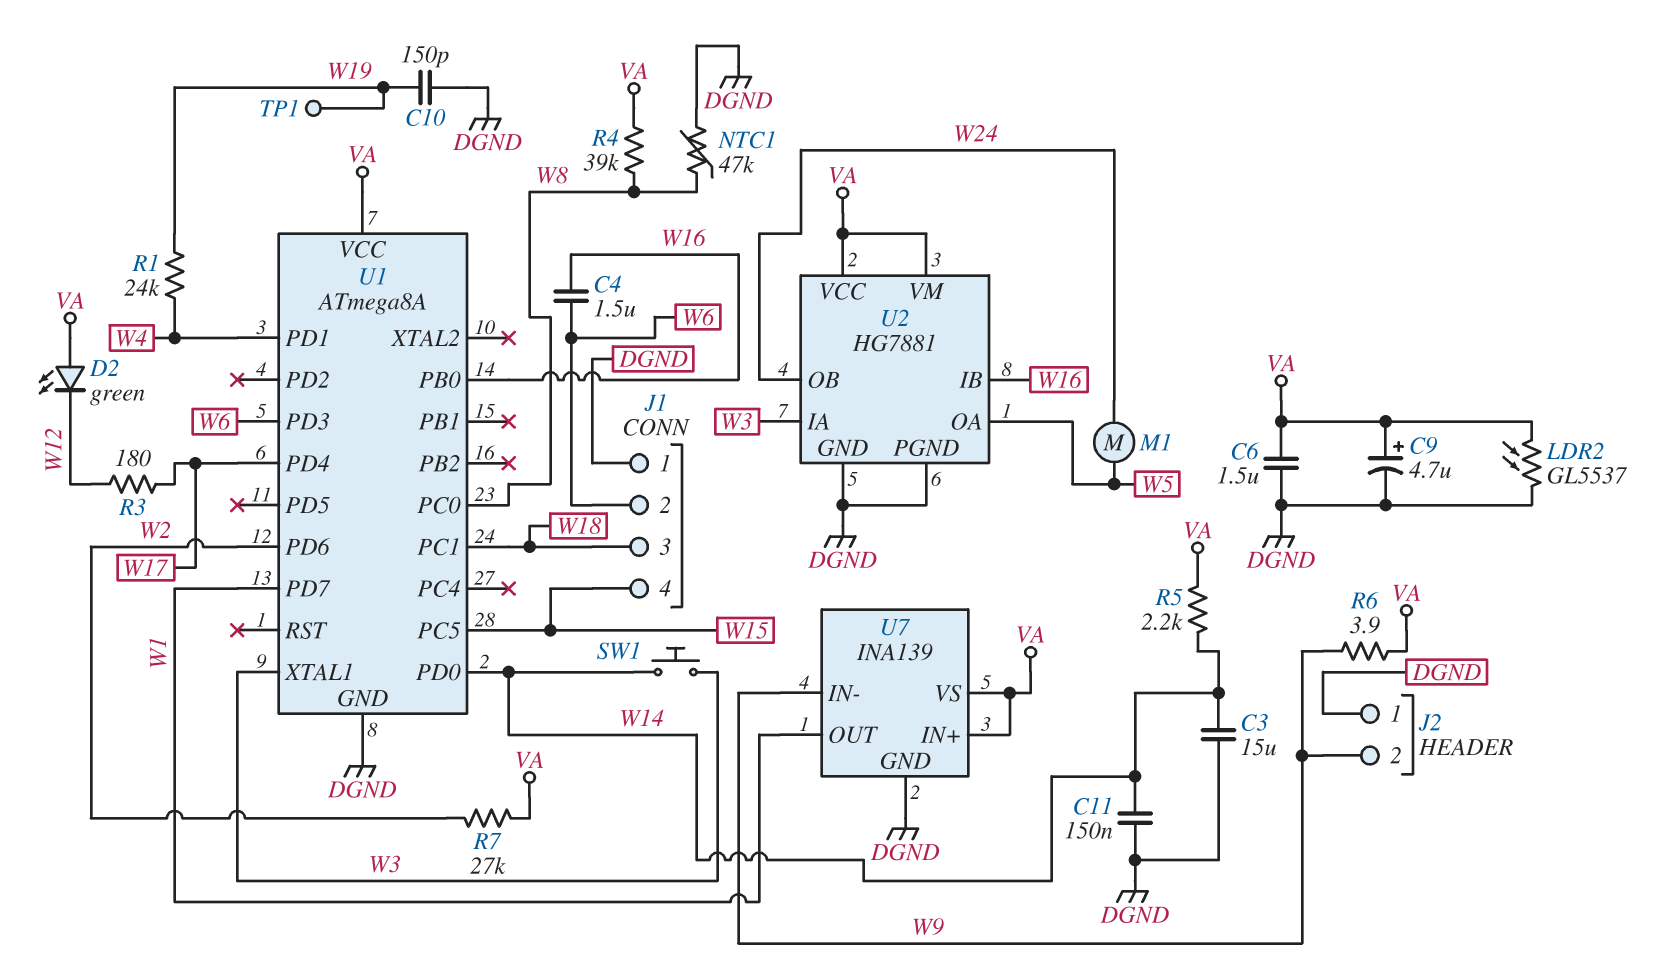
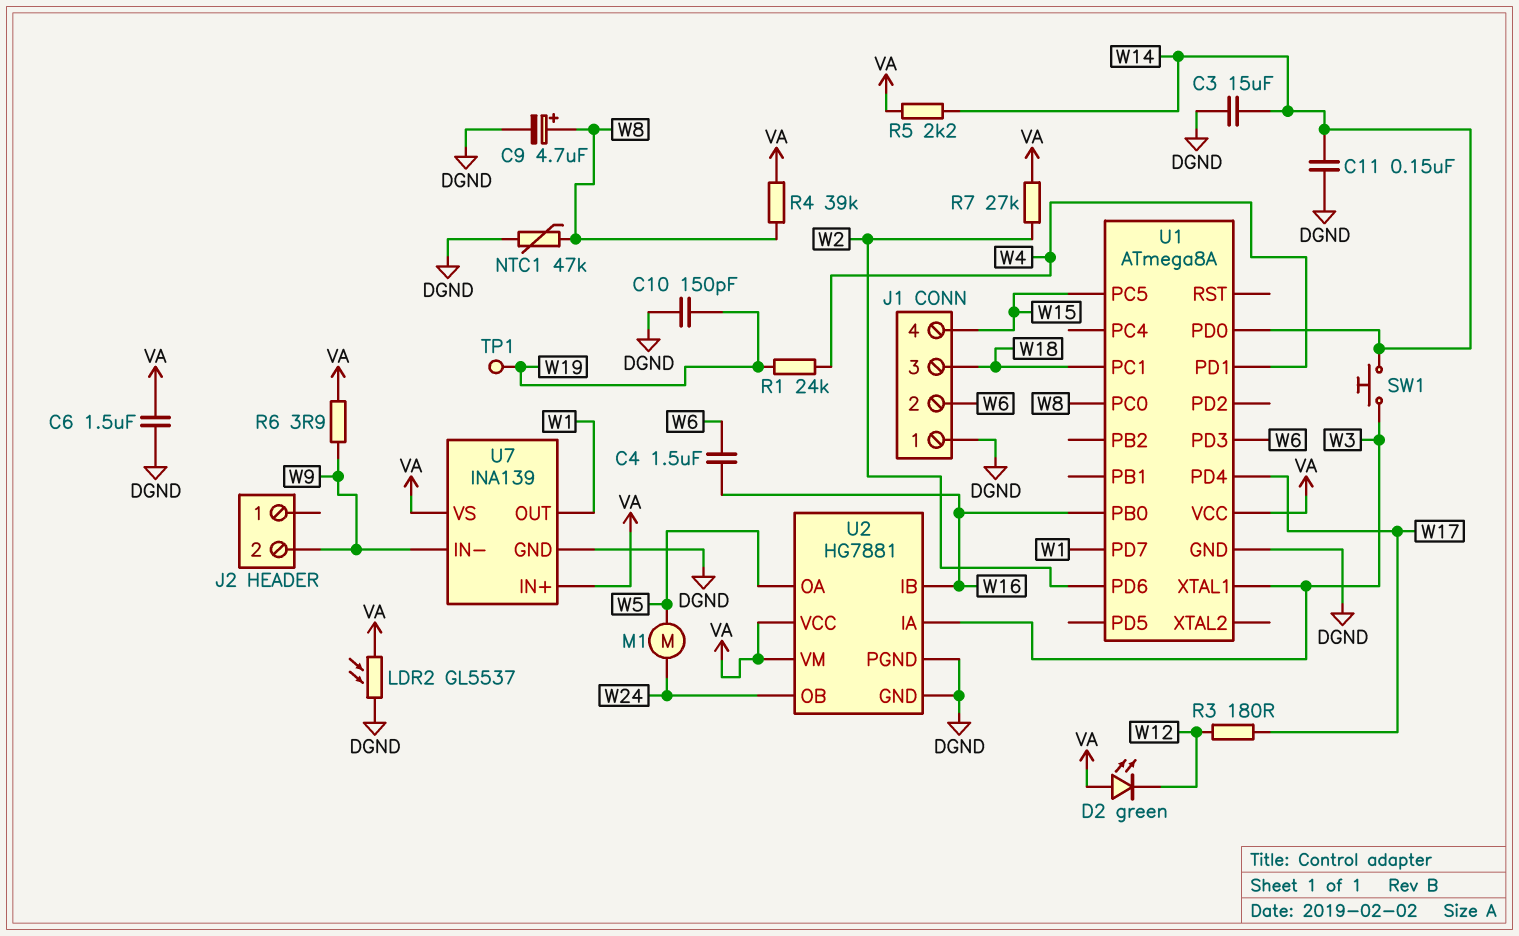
C9: 4.7uF (plus VA, minus DGND) -> 4.7uF (plus W8, minus DGND)
J2 pin 1: DGND -> none

